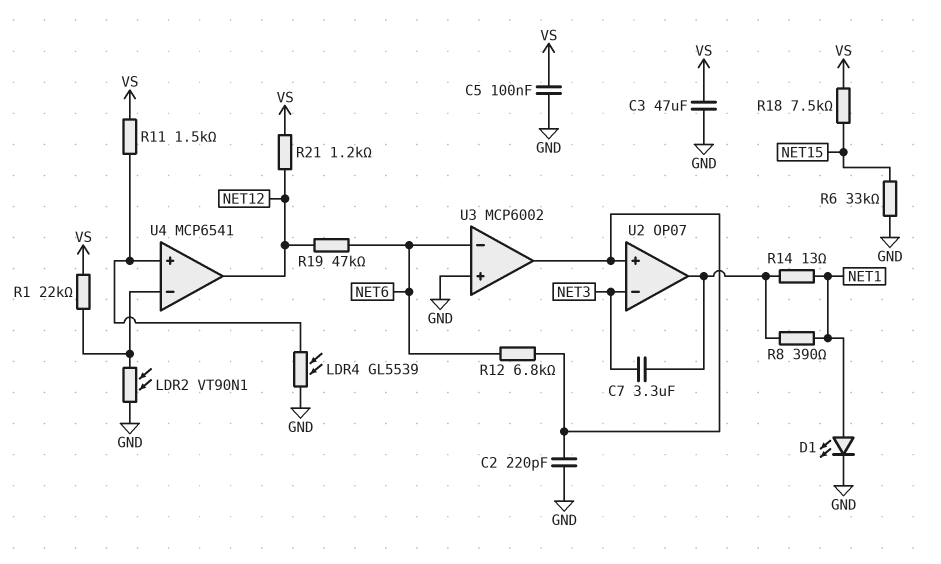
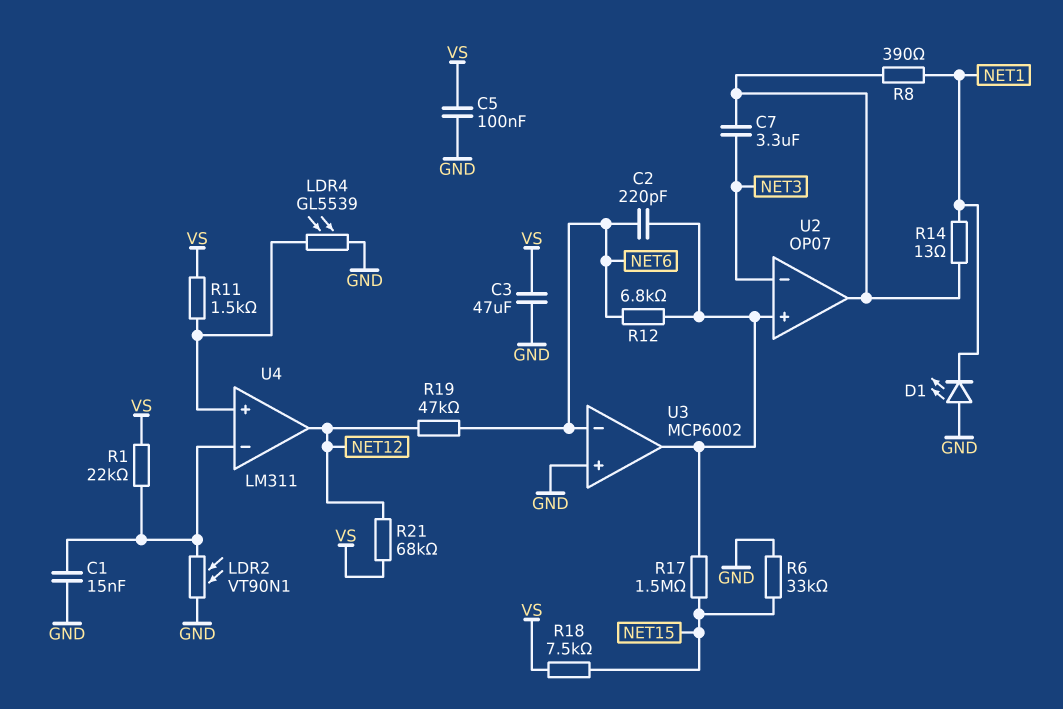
C1: none -> 15nF (GND, U4/in-)
C2: 220pF (GND, U2/in+) -> 220pF (NET6, U2/in+)
D1: LED (A NET1, K GND) -> LED (A GND, K NET1)
R17: none -> 1.5M (NET15, U2/in+)
R21: 1.2k (NET12, VS) -> 68k (NET12, VS)
U4: MCP6541 -> LM311

